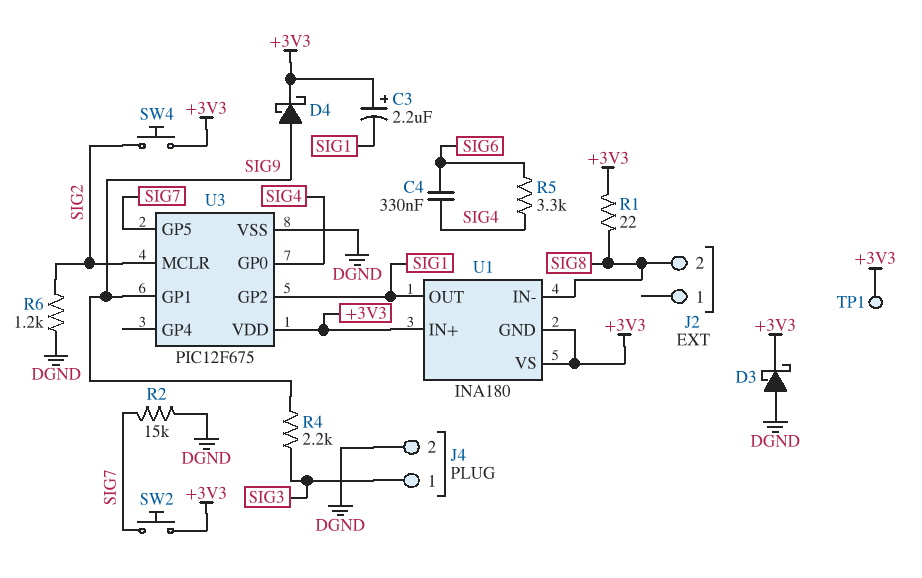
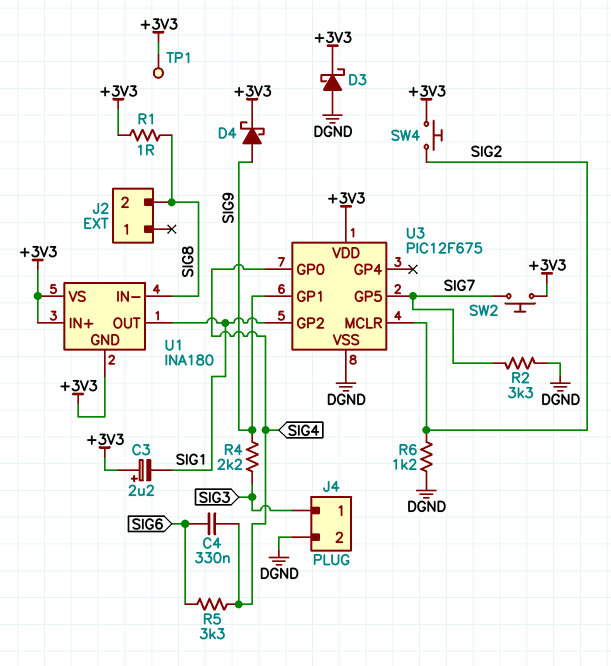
R1: 22 (+3V3, SIG8) -> 1 (+3V3, SIG8)
R2: 15k (DGND, SIG7) -> 3.3k (DGND, SIG7)

